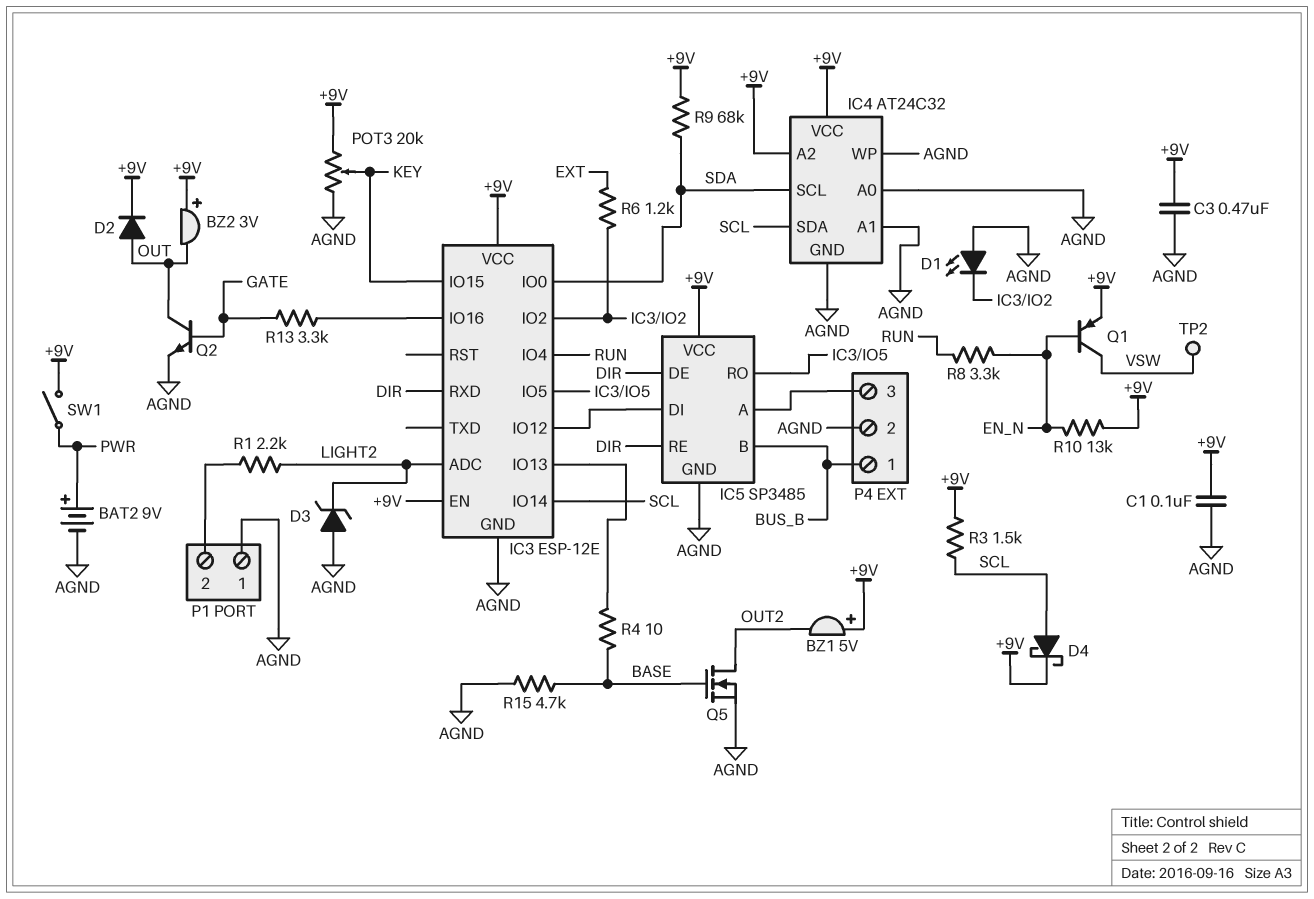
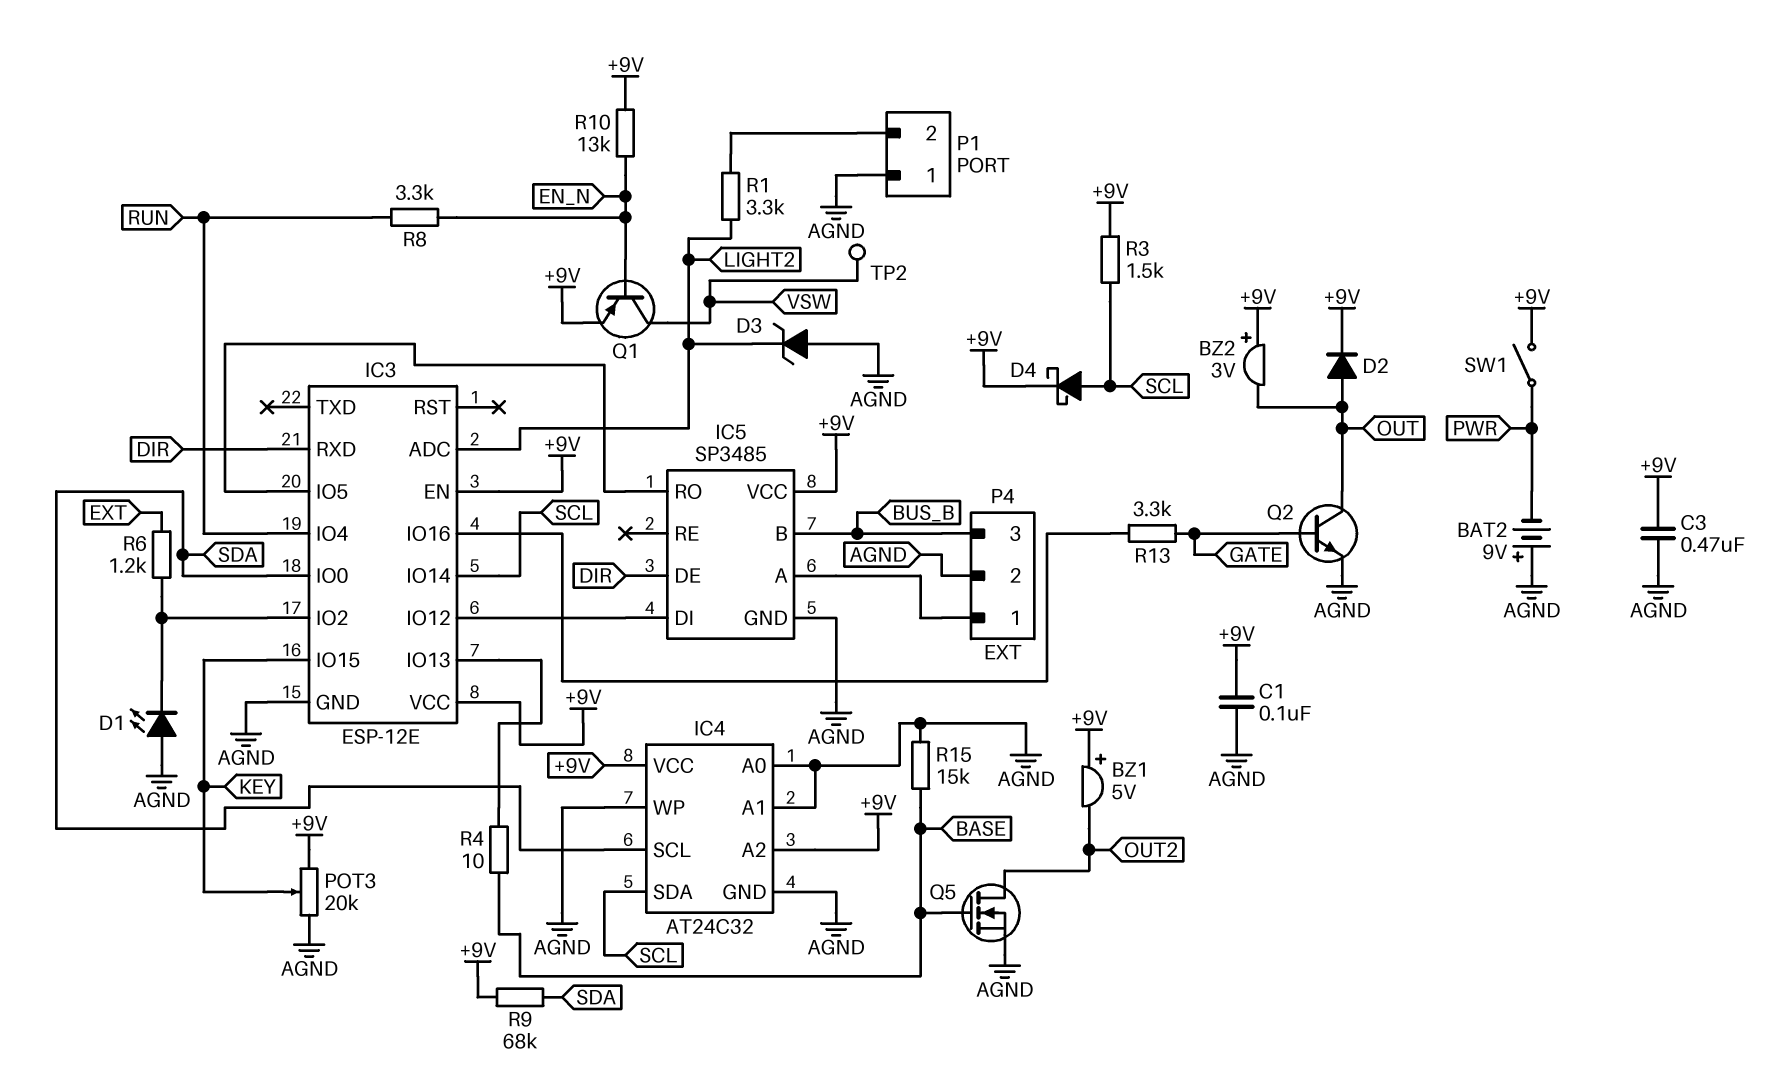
BAT2: 9V (plus PWR, minus AGND) -> 9V (plus AGND, minus PWR)
IC5 pin RE: DIR -> none
P4 pin 1: BUS_B -> IC5/A
P4 pin 3: IC5/A -> BUS_B
R1: 2.2k (LIGHT2, P1/2) -> 3.3k (LIGHT2, P1/2)
R15: 4.7k (AGND, BASE) -> 15k (AGND, BASE)

